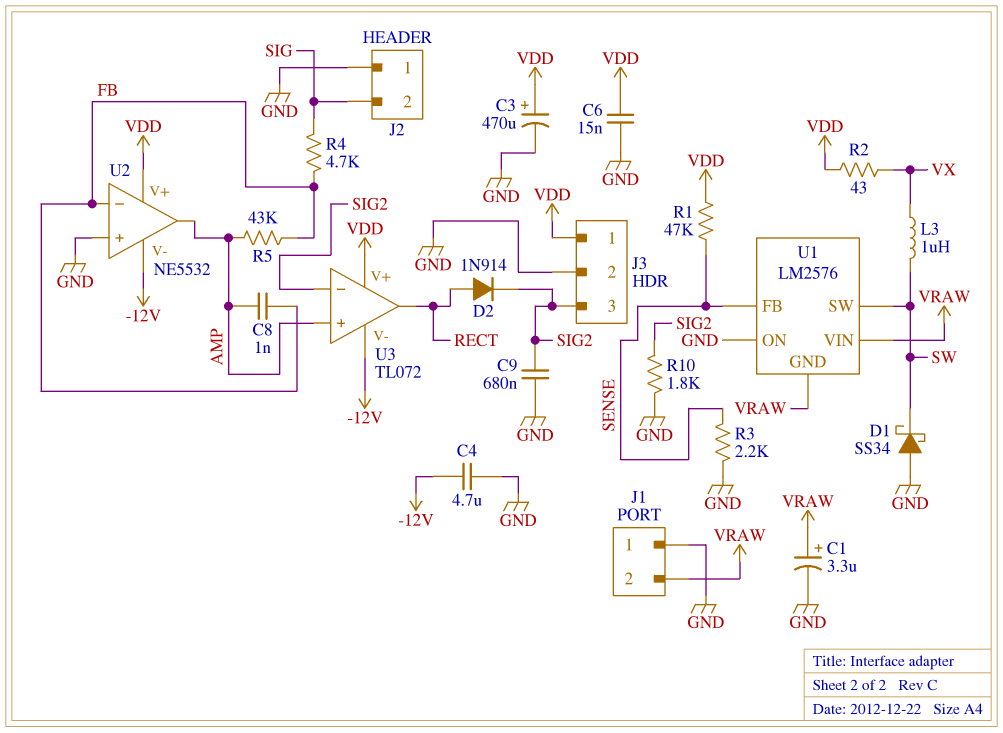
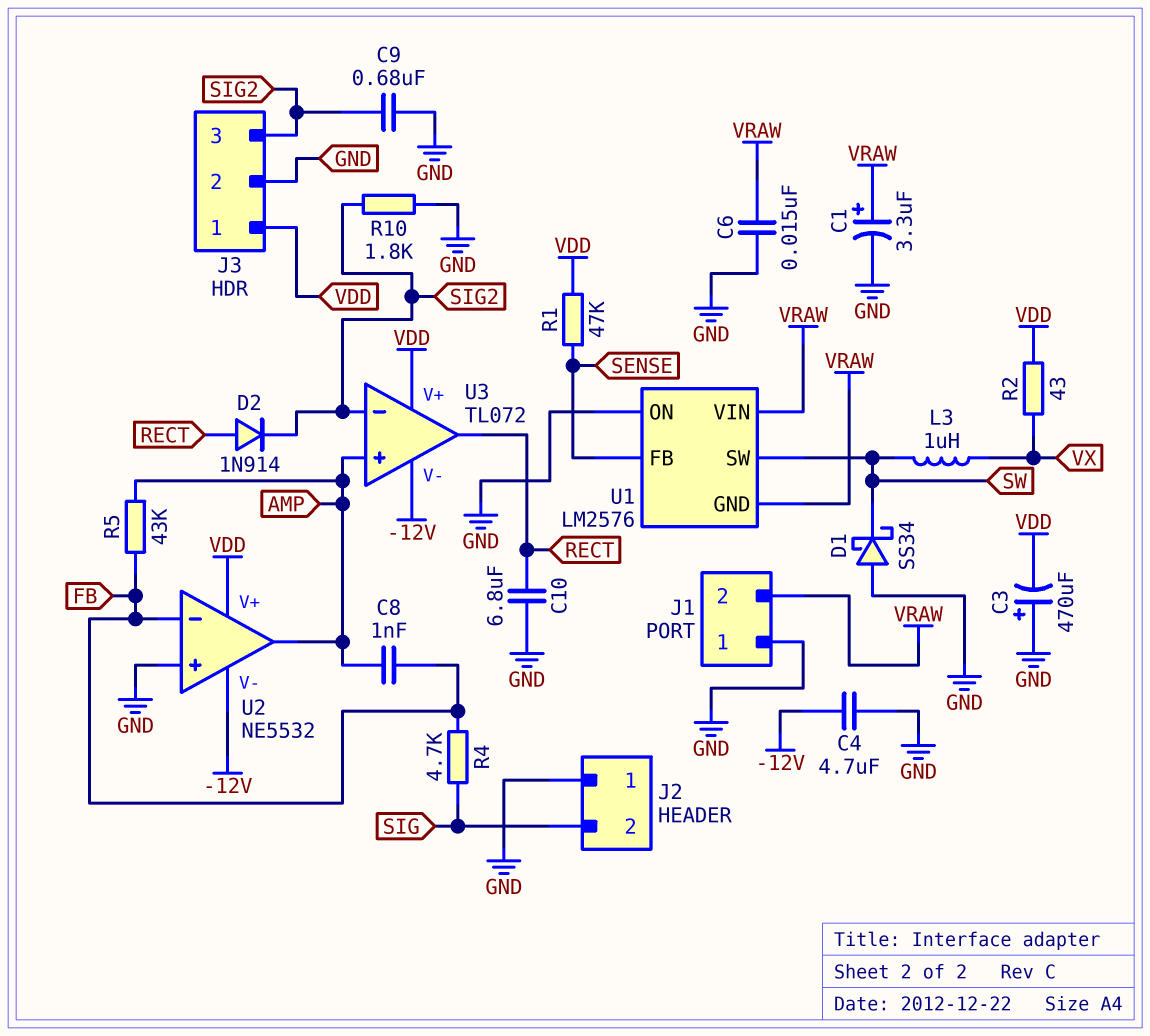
C3: 470uF (plus VDD, minus GND) -> 470uF (plus GND, minus VDD)
C6: 15nF (GND, VDD) -> 15nF (GND, VRAW)
C10: none -> 6.8uF (GND, RECT)
R3: 2.2k (GND, SENSE) -> none

